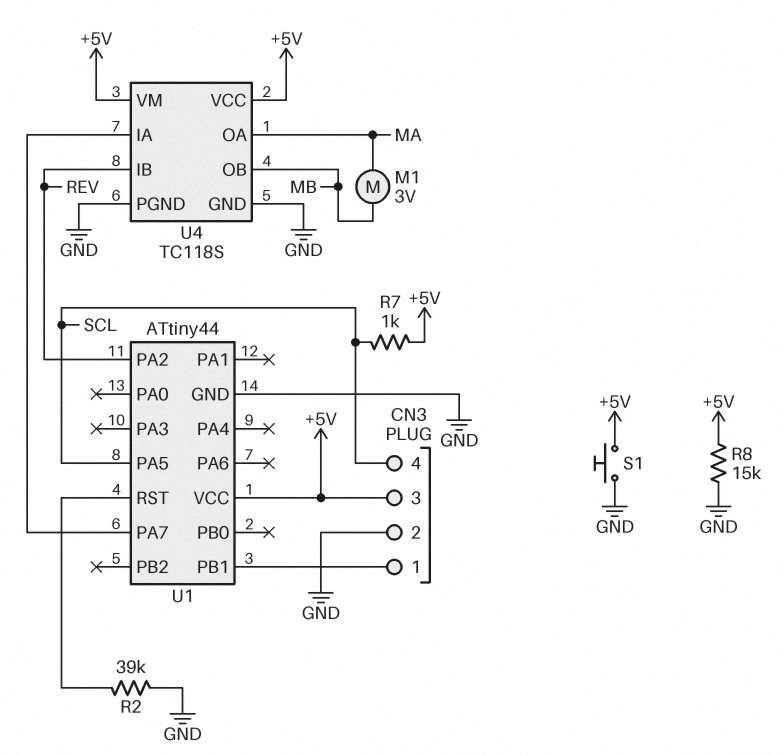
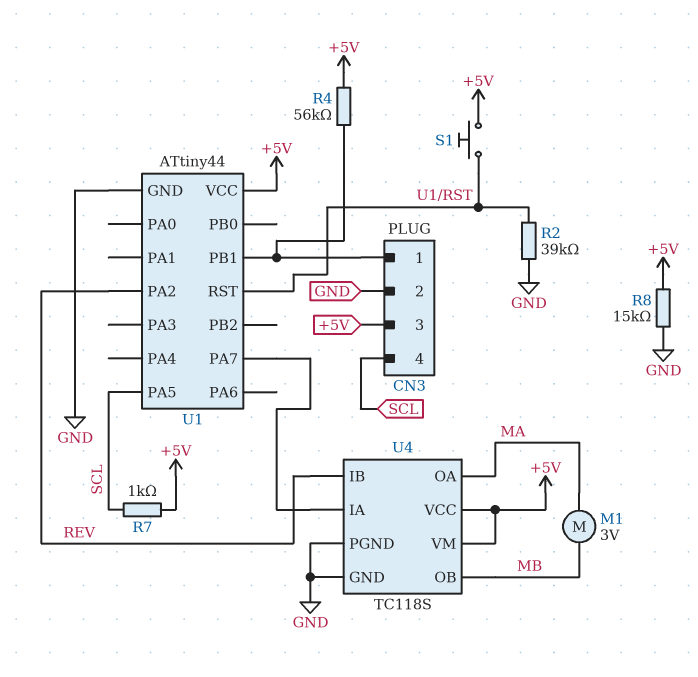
R4: none -> 56k (+5V, CN3/1)
S1: button (+5V, GND) -> button (+5V, U1/RST)

